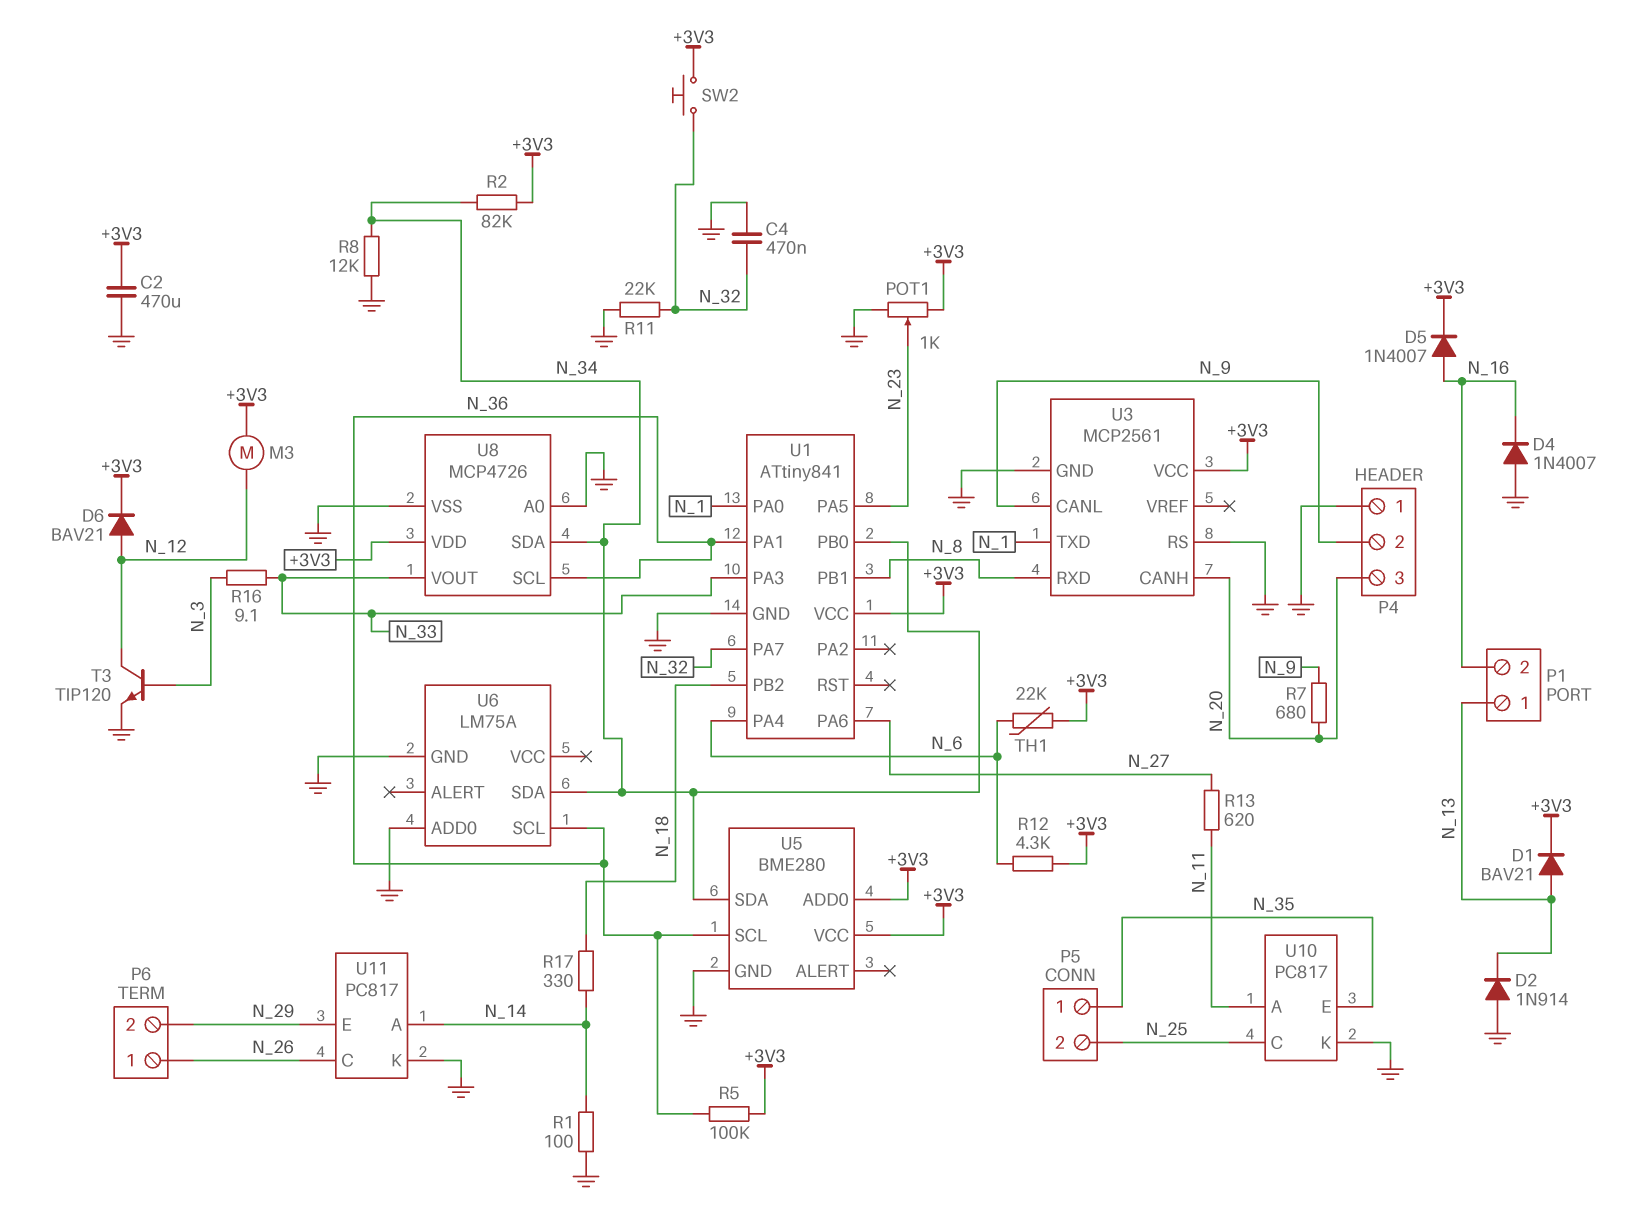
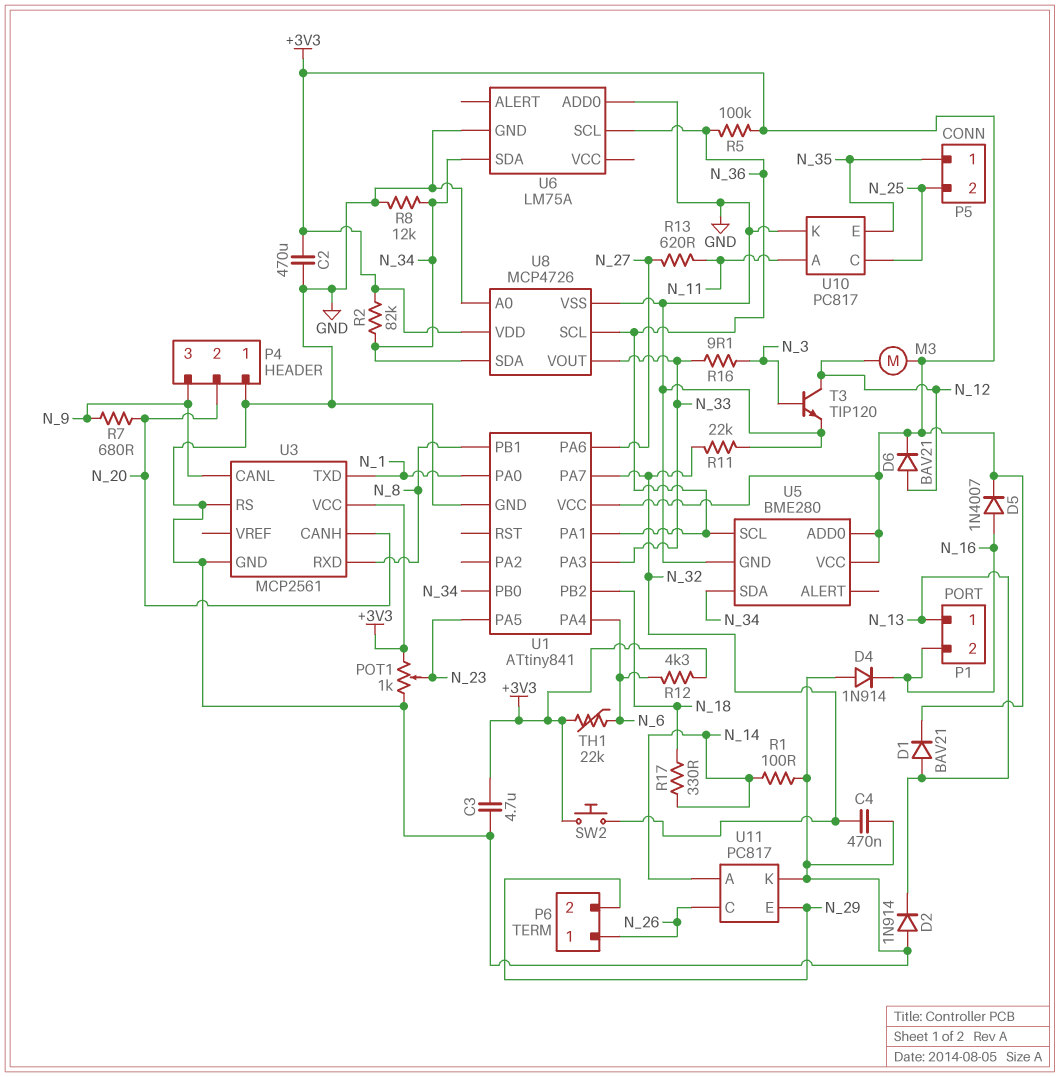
C3: none -> 4.7uF (+3V3, GND)
D4: diode 1N4007 (A GND, K N_16) -> diode 1N914 (A GND, K N_16)
P4 pin 2: N_9 -> N_20
P4 pin 3: N_20 -> N_9

